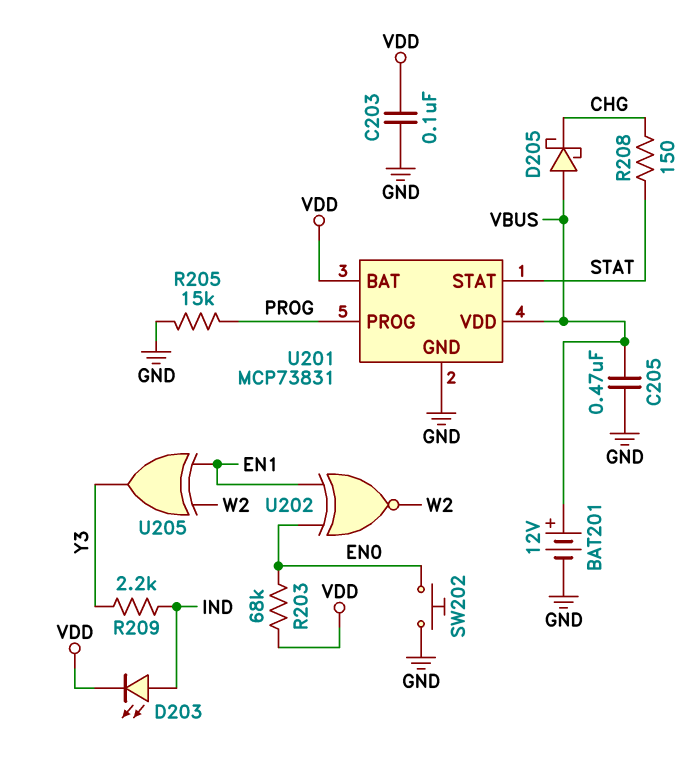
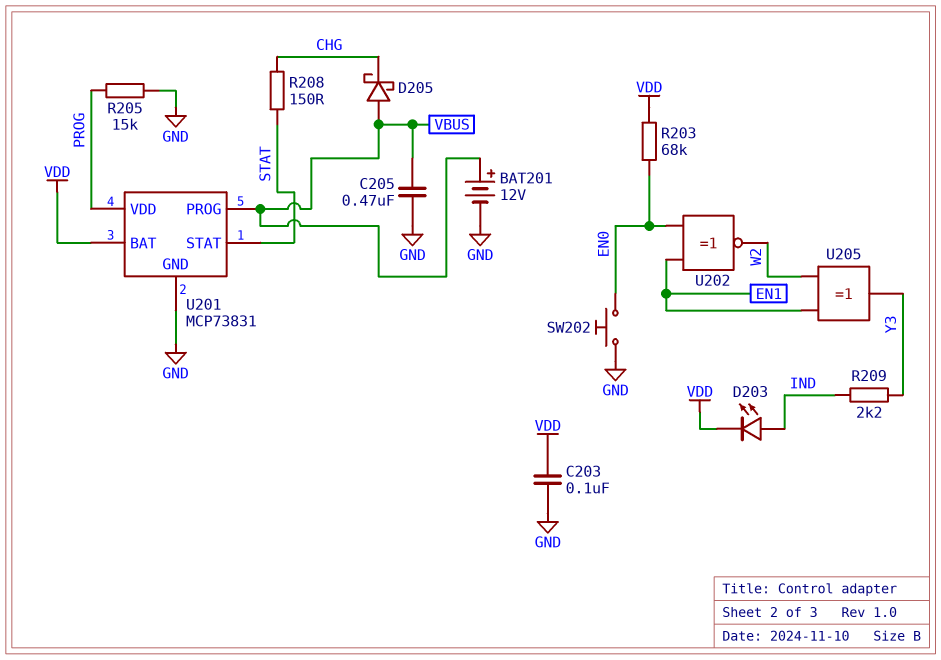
U201 pin PROG: PROG -> VBUS
U201 pin VDD: VBUS -> PROG

